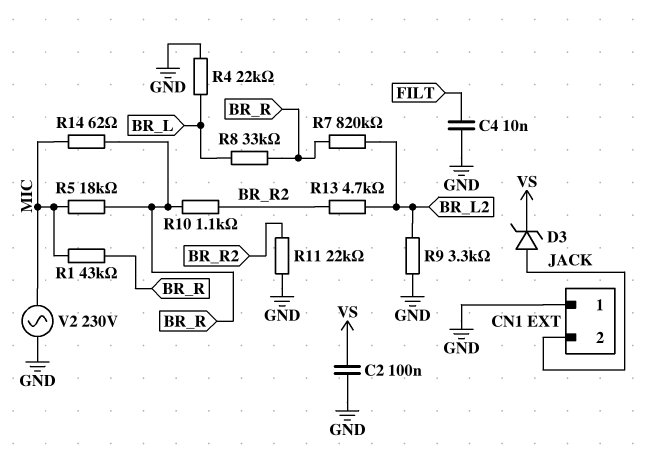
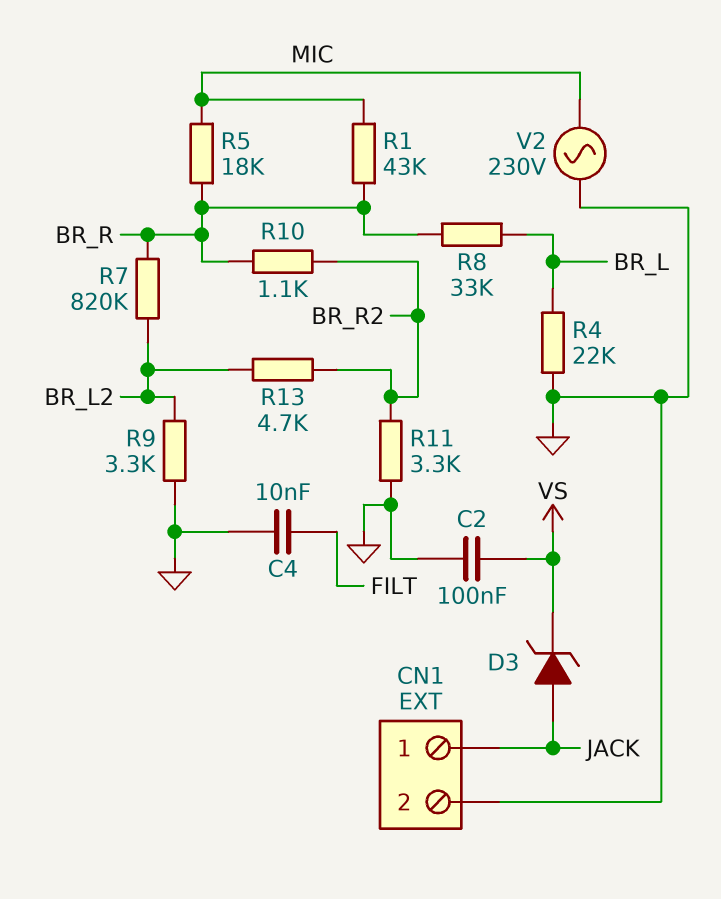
CN1 pin 1: GND -> JACK
CN1 pin 2: JACK -> GND
R11: 22k (BR_R2, GND) -> 3.3k (BR_R2, GND)
R14: 62 (BR_R, MIC) -> none

